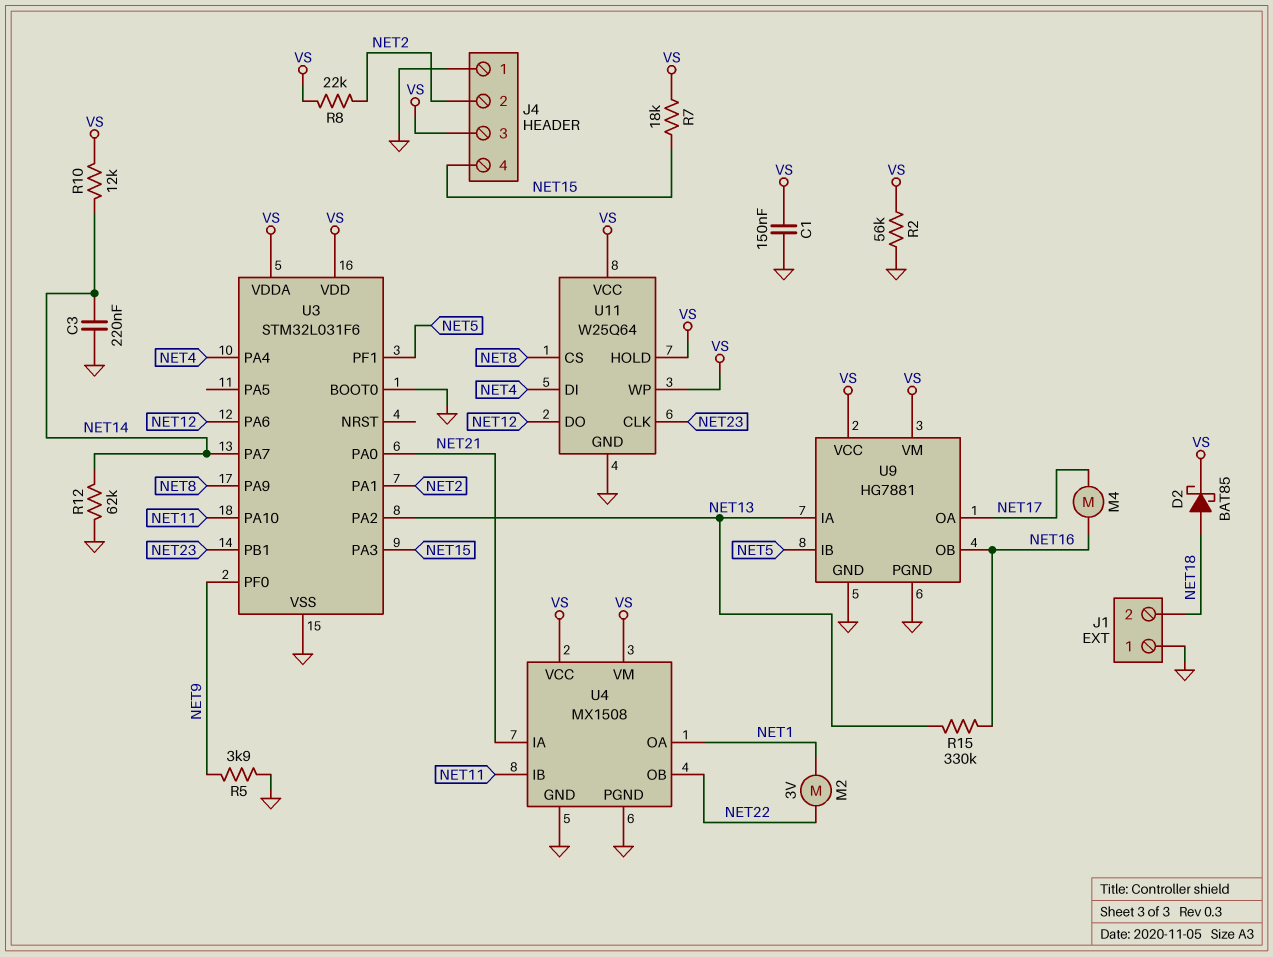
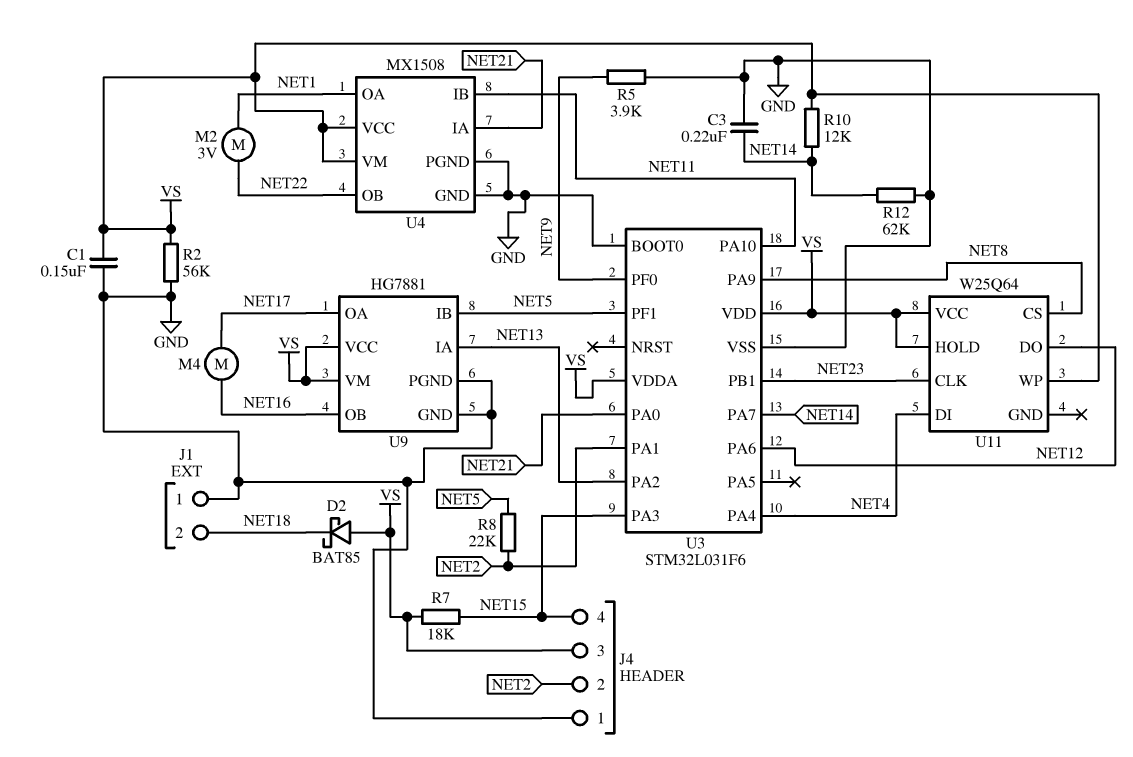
D2: schottky BAT85 (A NET18, K VS) -> schottky BAT85 (A VS, K NET18)
R8: 22k (NET2, VS) -> 22k (NET2, NET5)
R15: 330k (NET13, NET16) -> none
U11 pin GND: GND -> none

